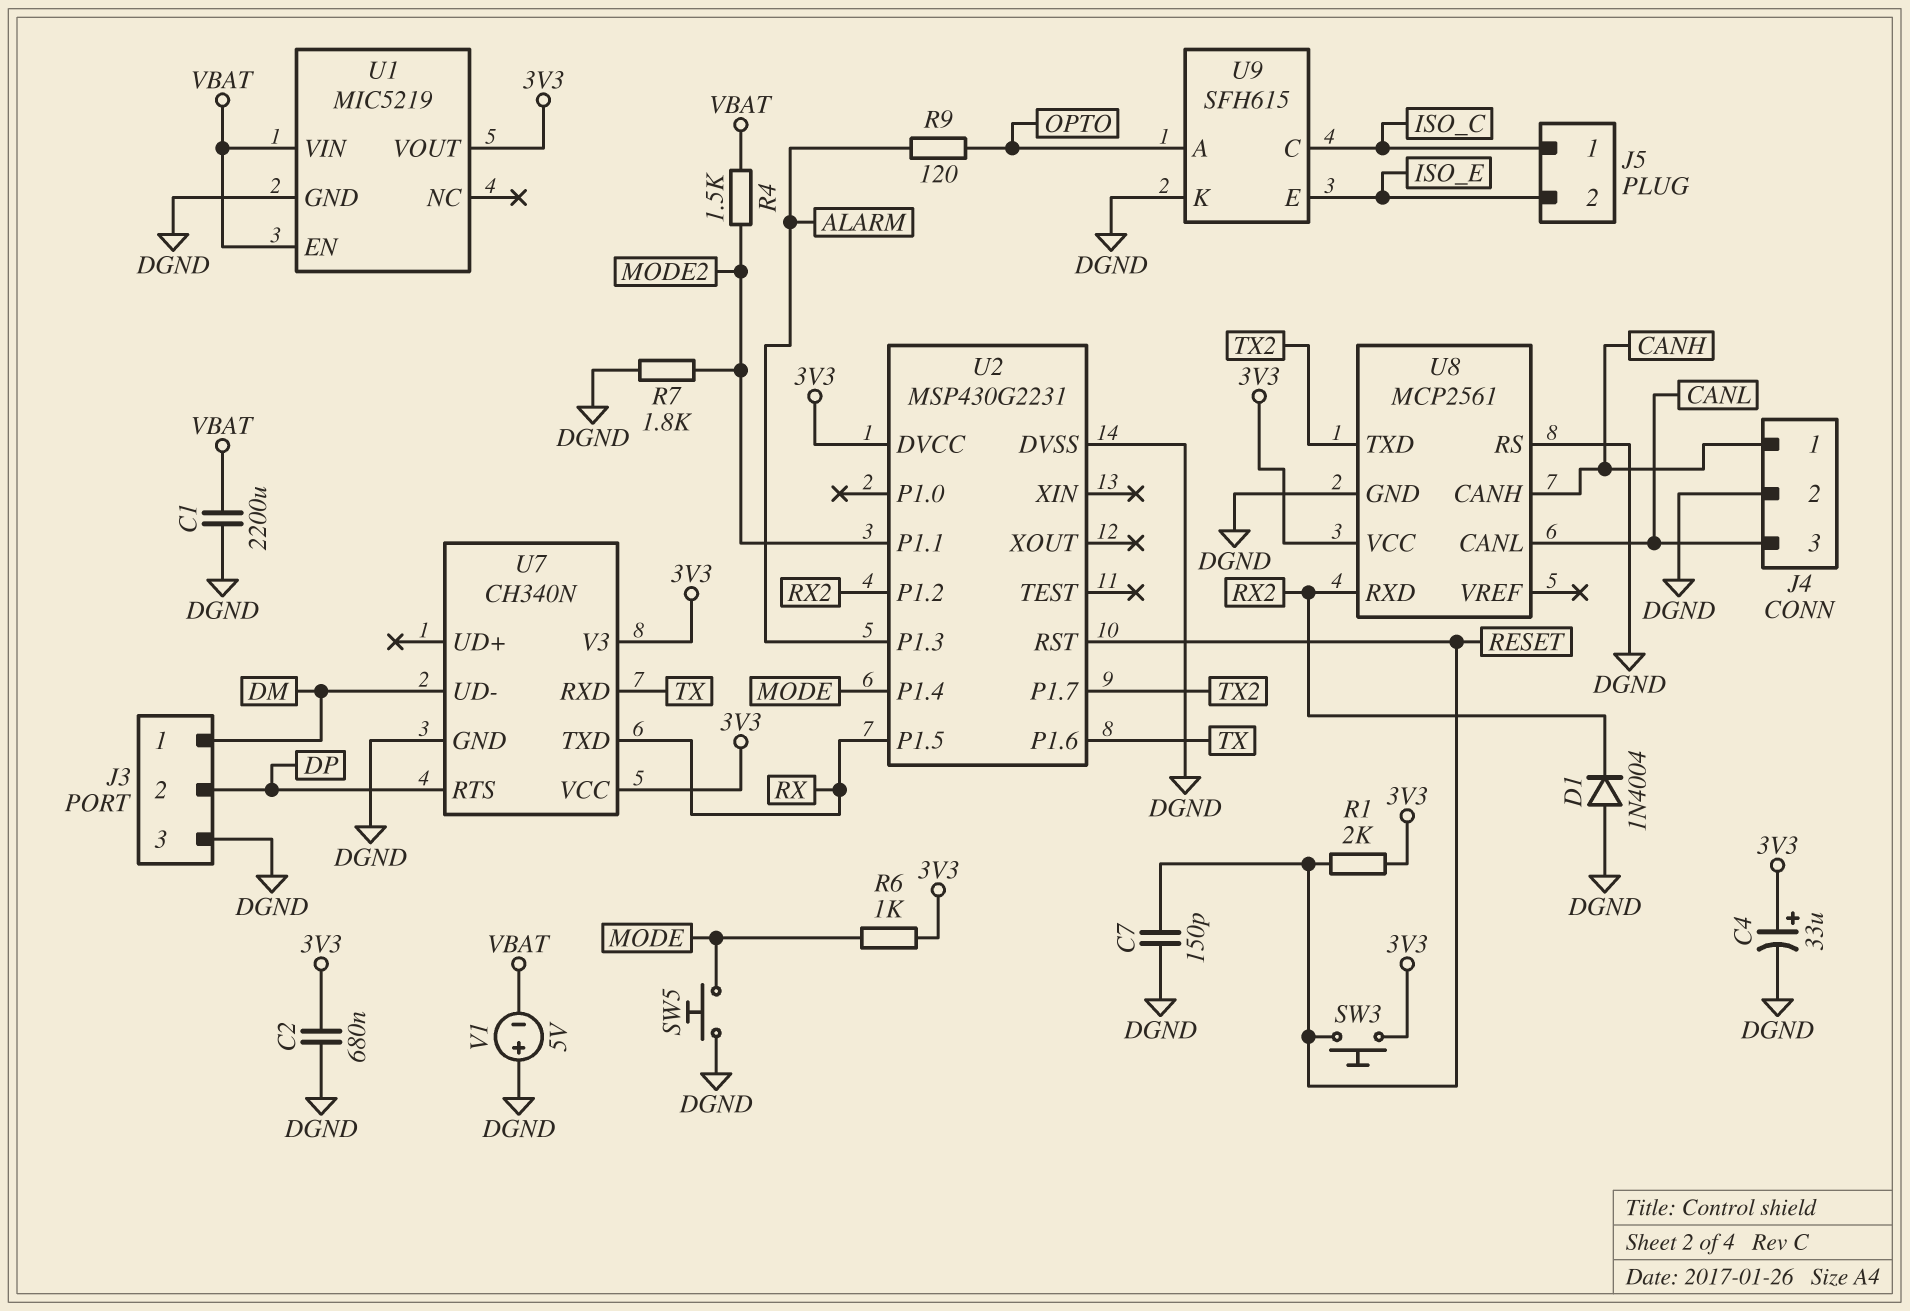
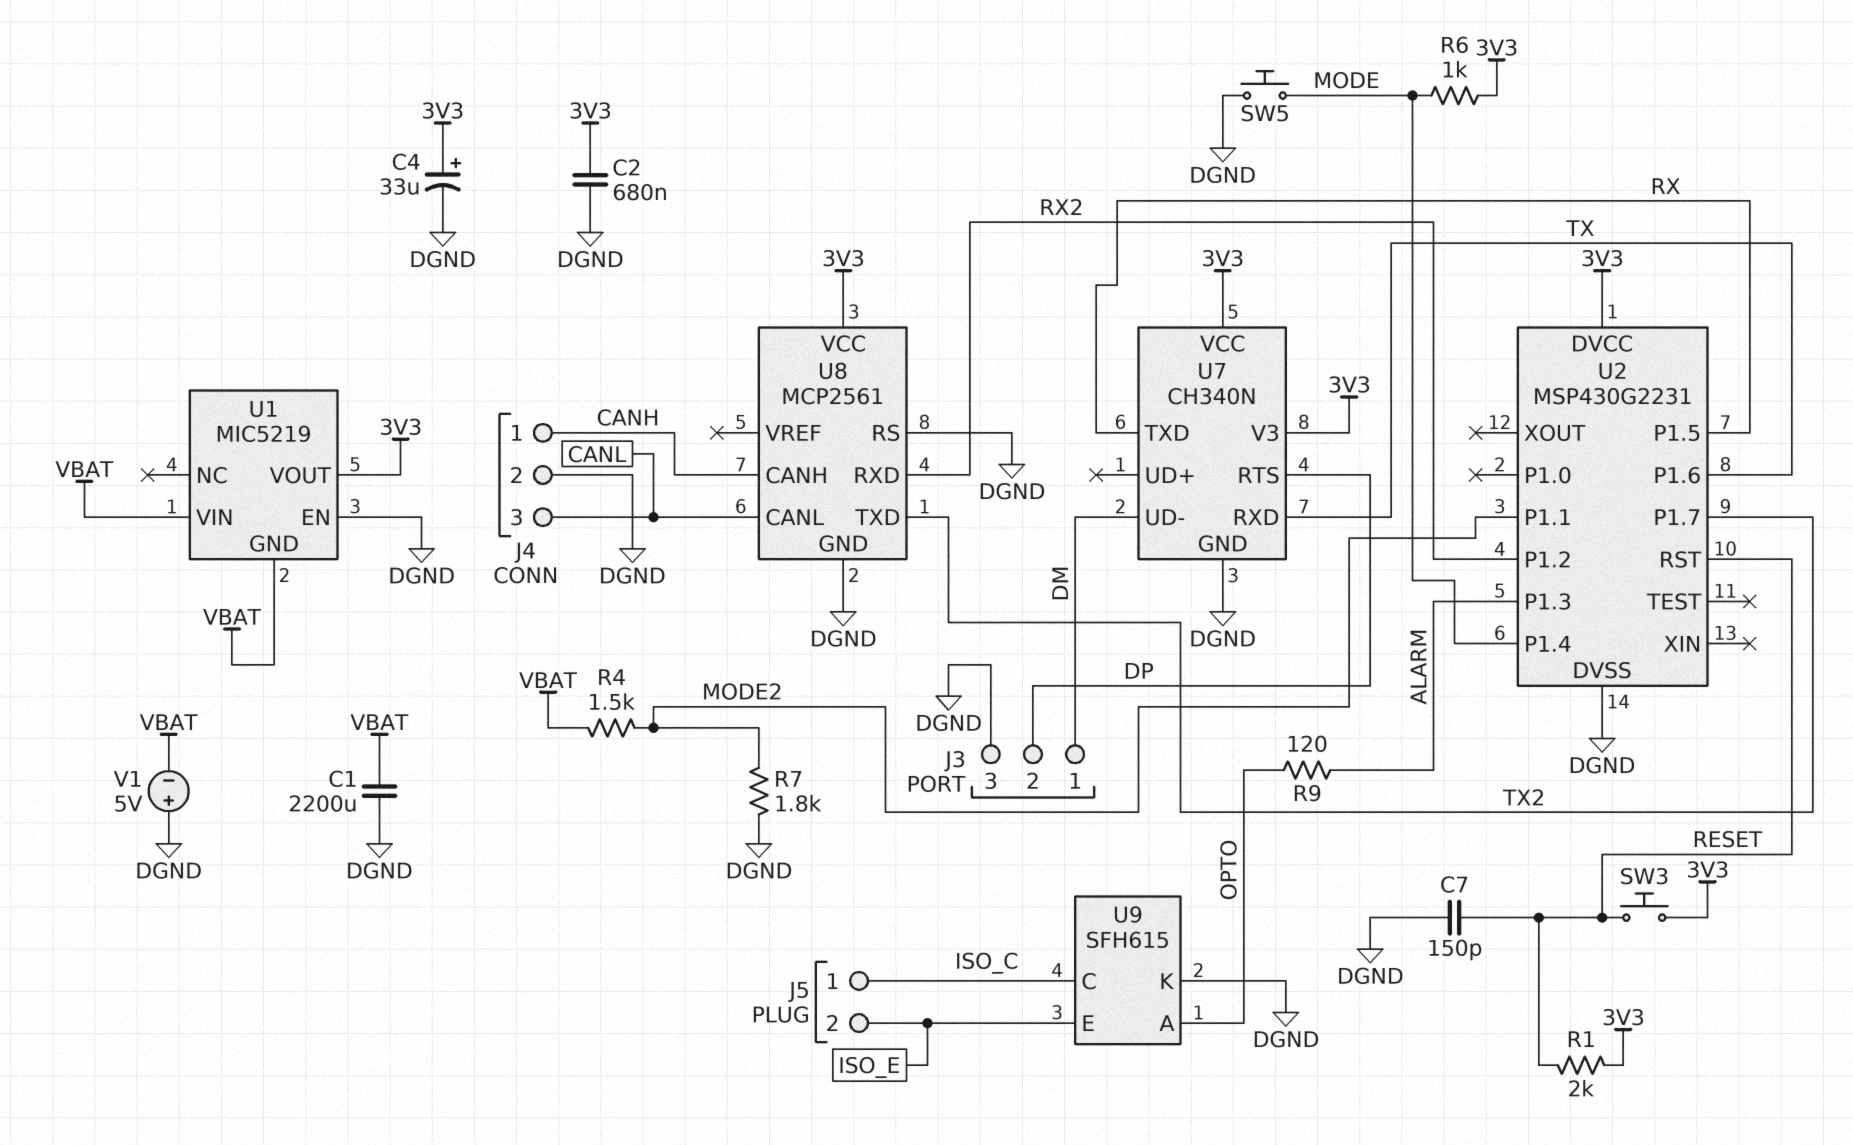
D1: diode 1N4004 (A DGND, K RX2) -> none
U1 pin EN: VBAT -> DGND
U1 pin GND: DGND -> VBAT

